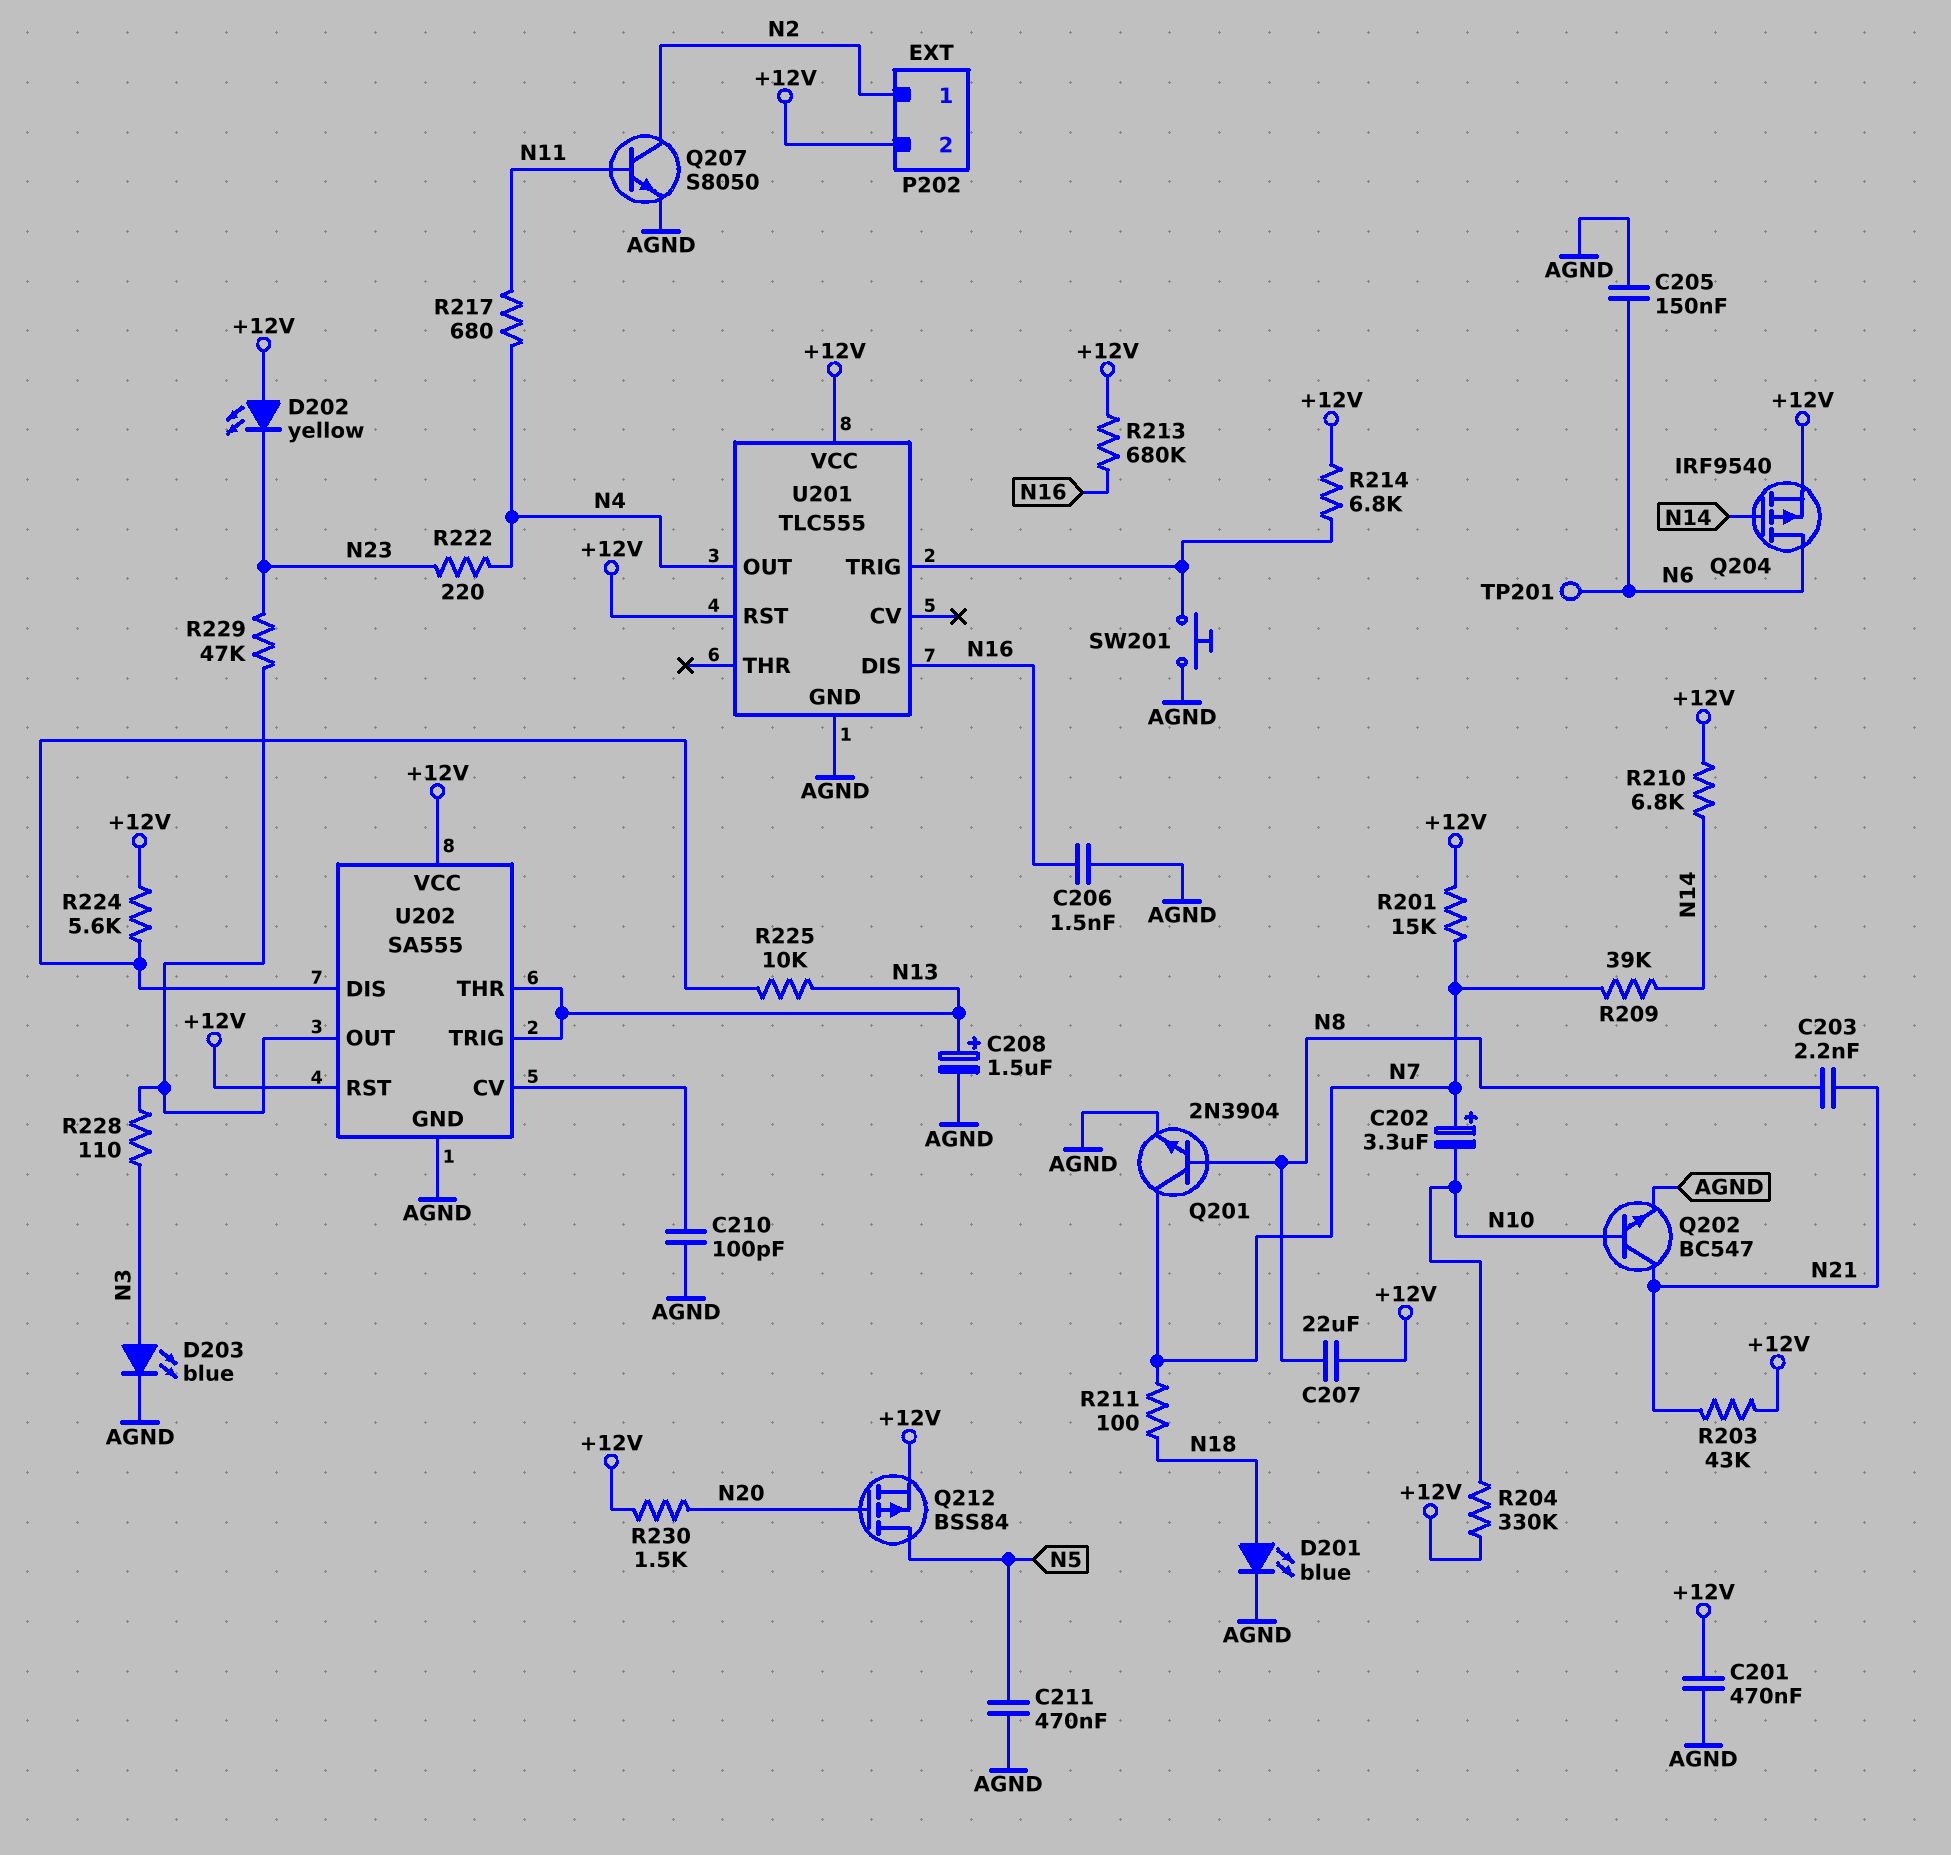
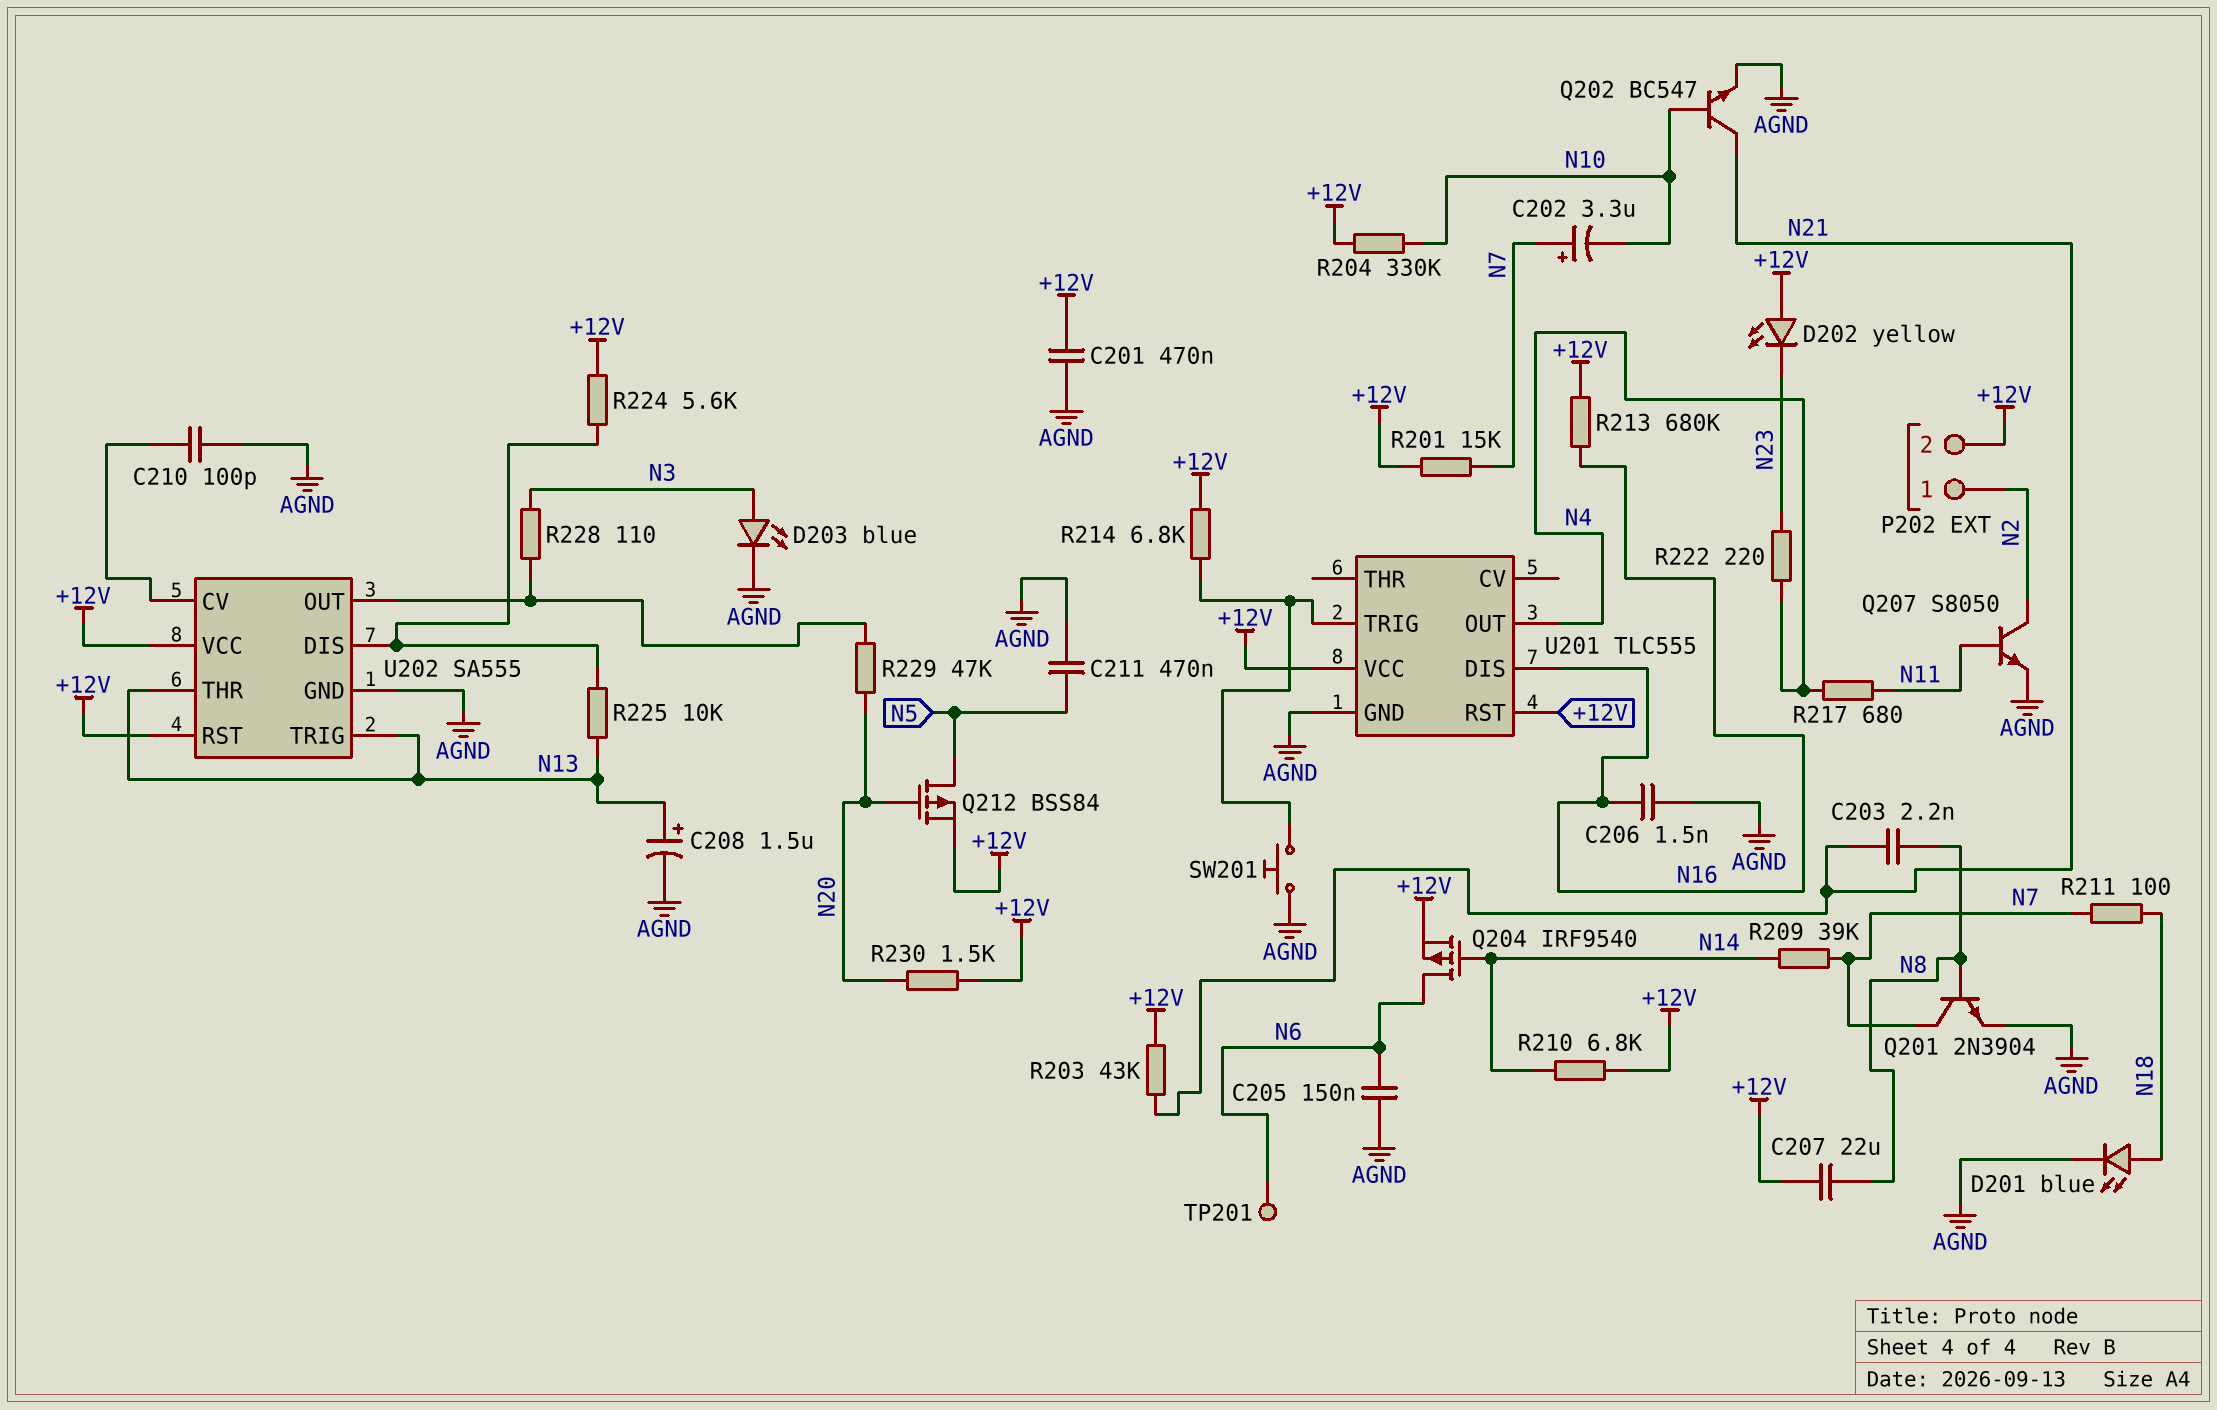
R229: 47k (N23, U202/OUT) -> 47k (N20, U202/OUT)

